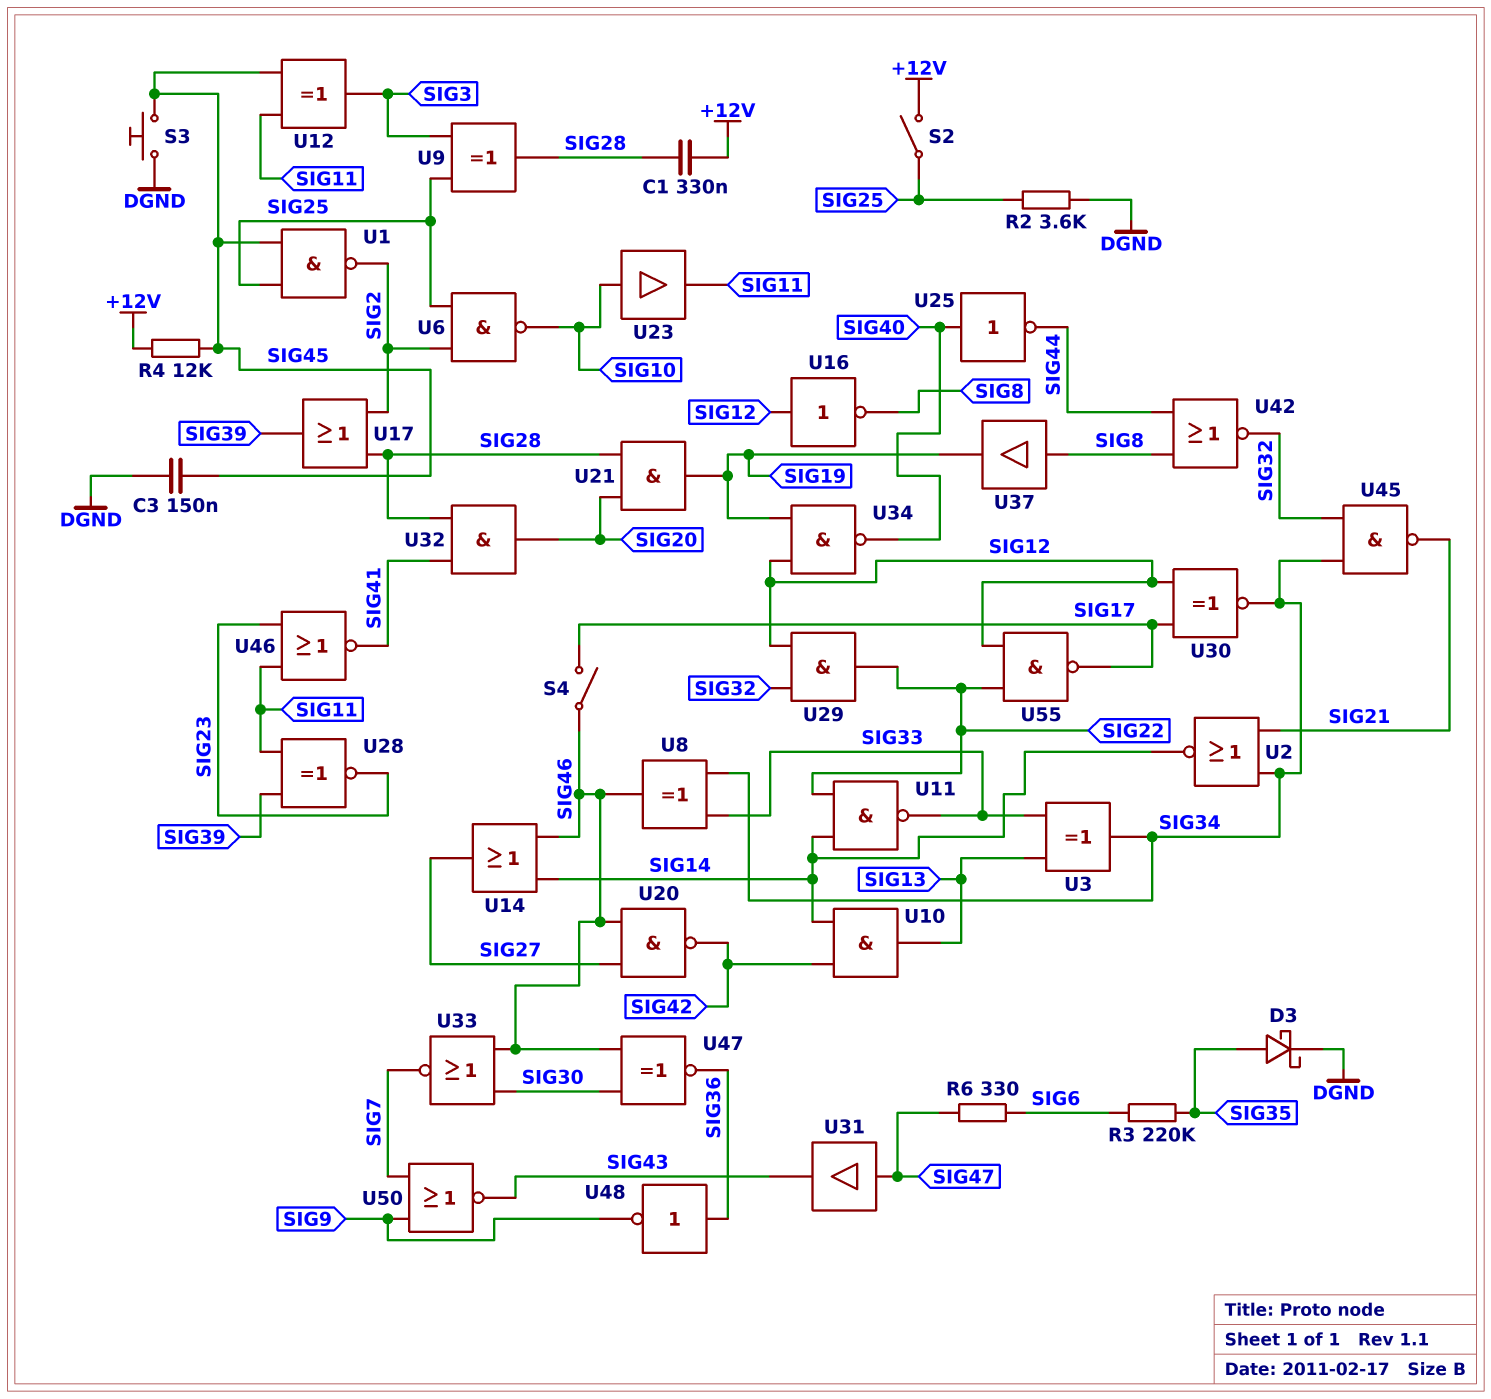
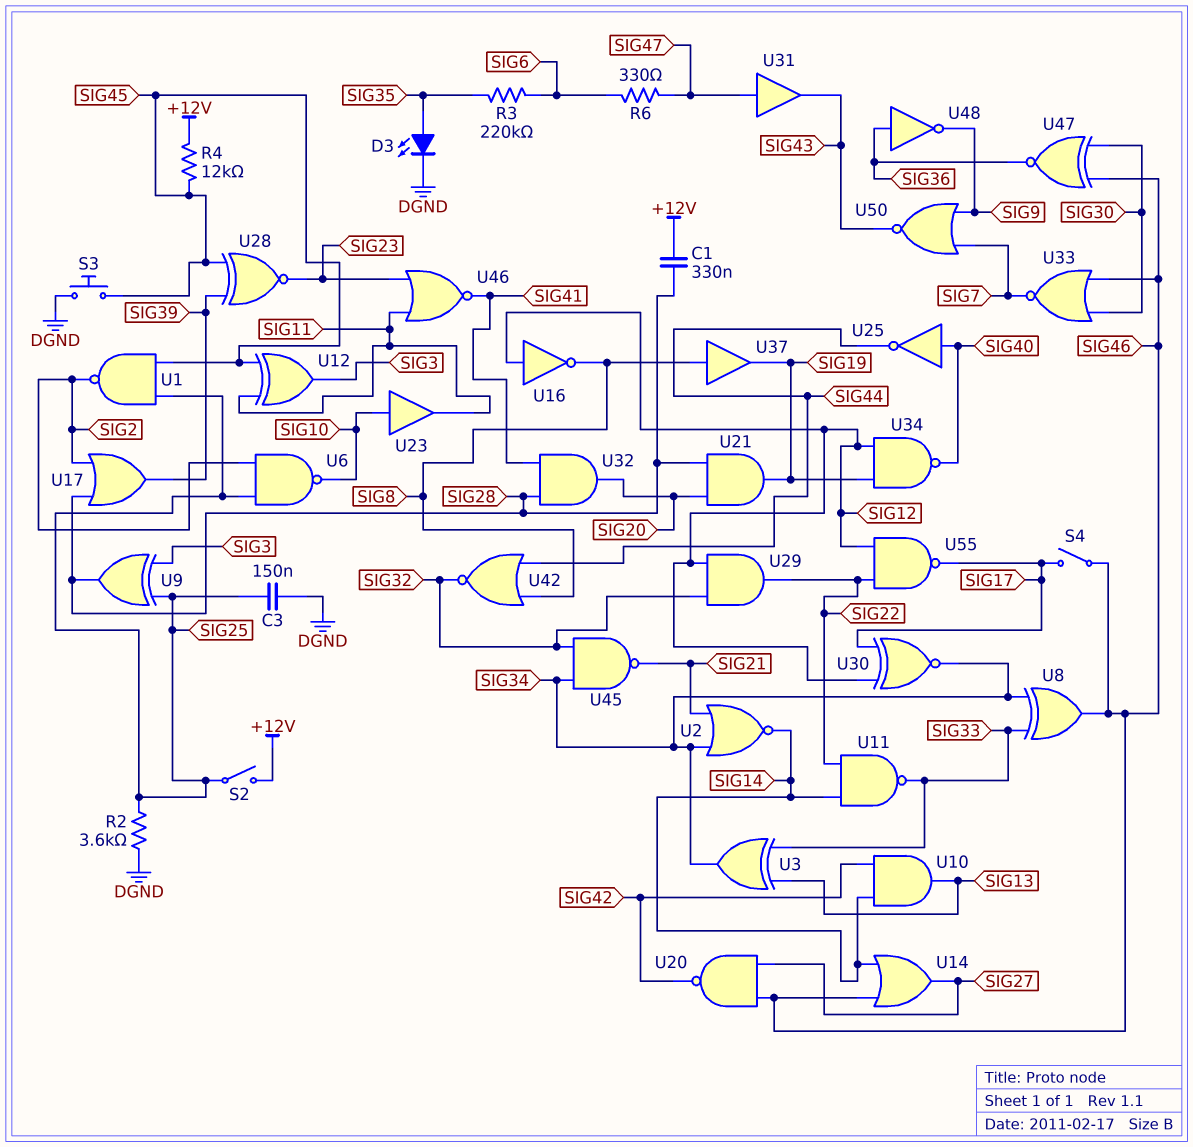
C3: 150nF (DGND, SIG45) -> 150nF (DGND, SIG25)
D3: schottky (A SIG35, K DGND) -> LED (A SIG35, K DGND)
U28: XNOR (in SIG11, in SIG39, out SIG23) -> XNOR (in SIG39, in SIG45, out SIG23)

